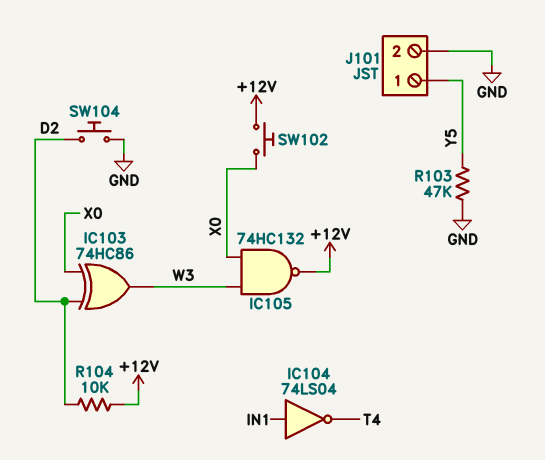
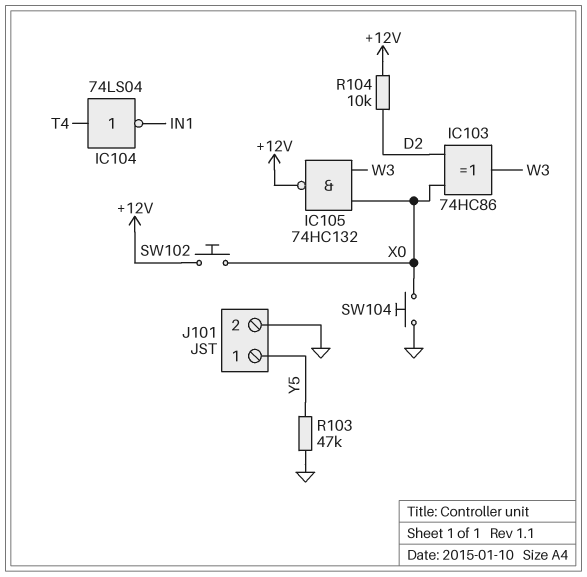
IC104: NOT 74LS04 (in IN1, out T4) -> NOT 74LS04 (in T4, out IN1)
SW104: button (D2, GND) -> button (GND, X0)

